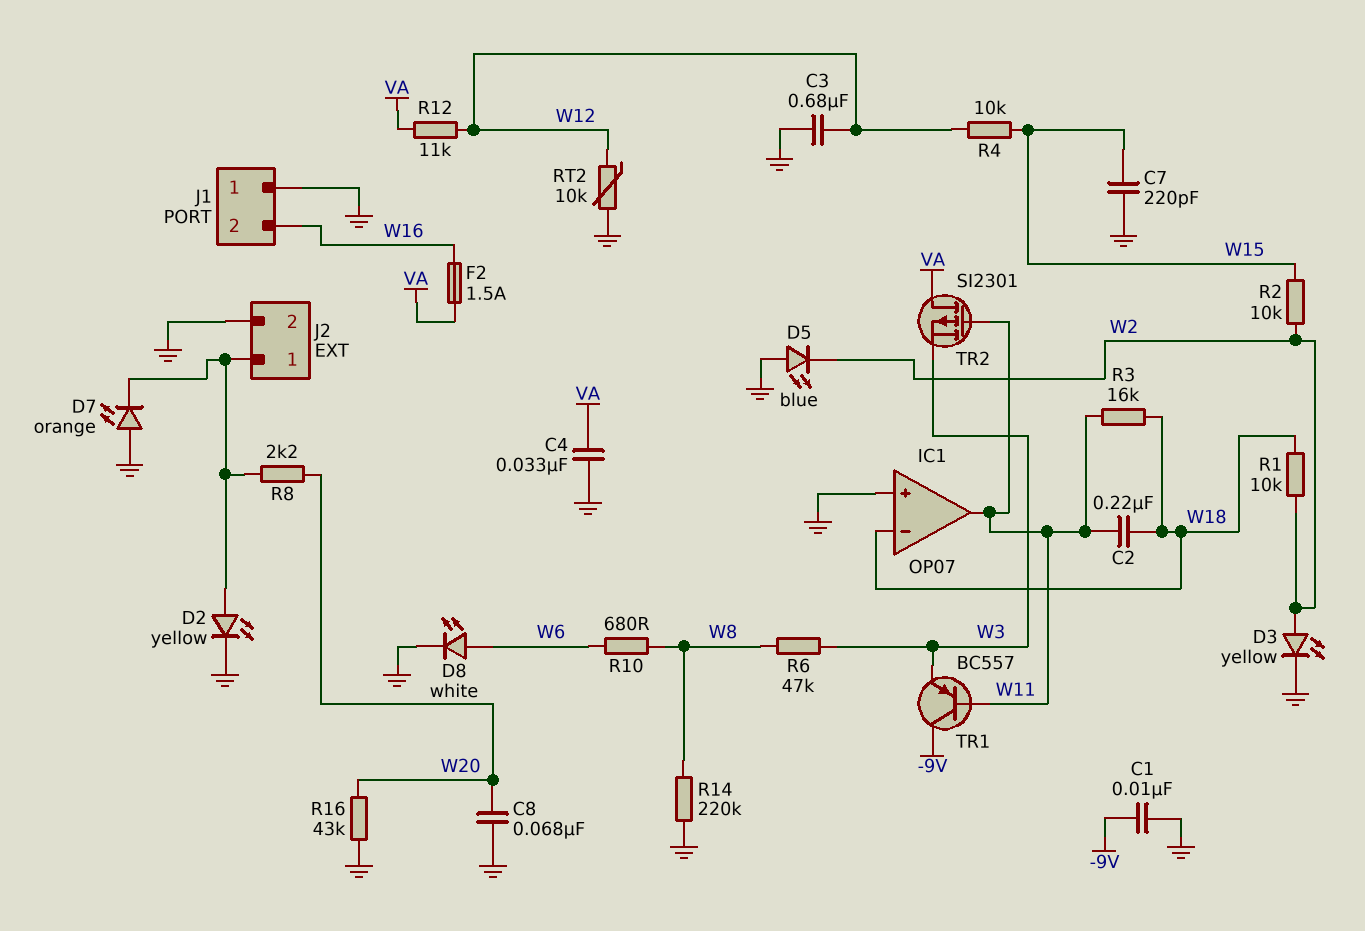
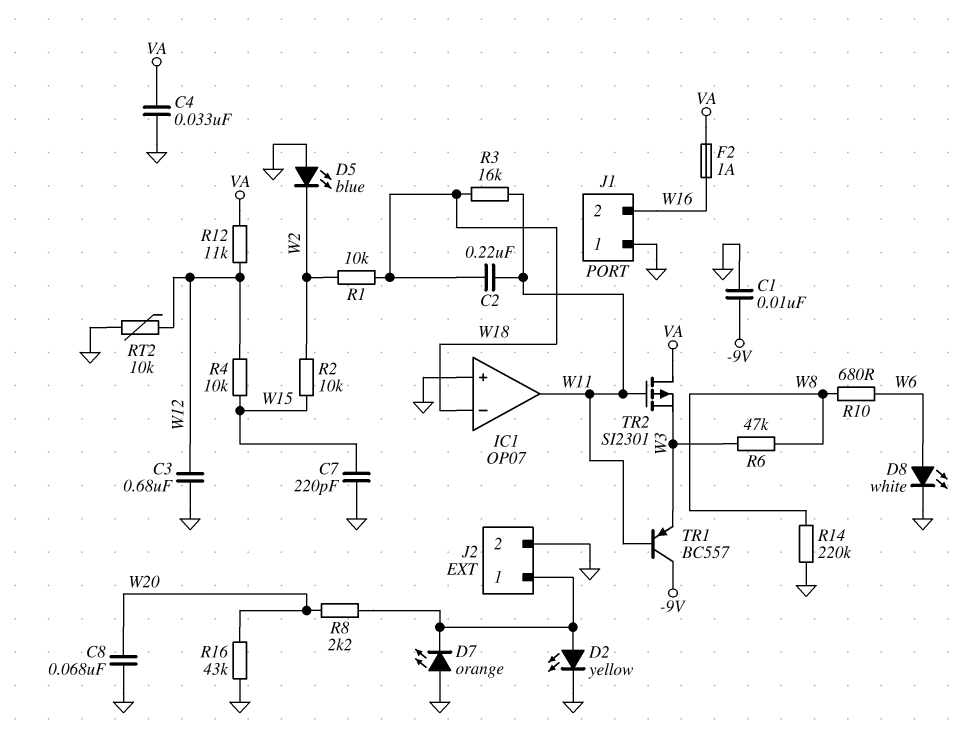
D3: LED yellow (A W2, K GND) -> none
F2: 1.5A (VA, W16) -> 1A (VA, W16)

